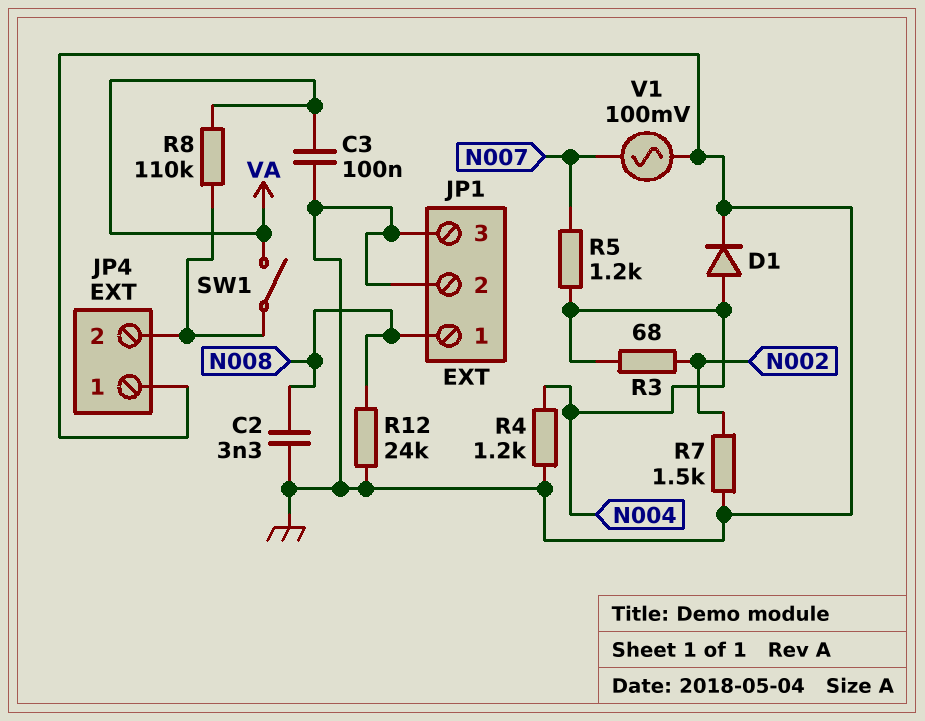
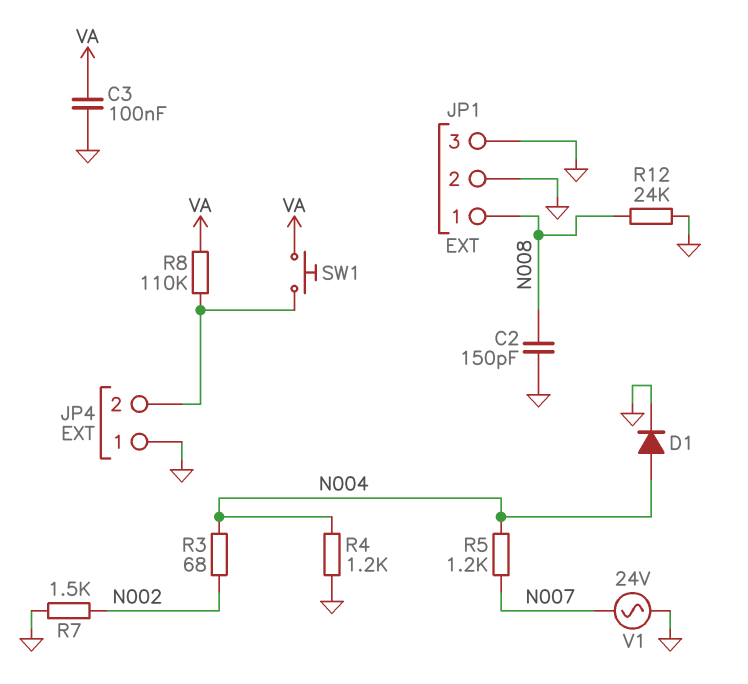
C2: 3.3nF (GND, N008) -> 150pF (GND, N008)
SW1: switch (JP4/2, VA) -> button (JP4/2, VA)
V1: AC 100mV (GND, N007) -> AC 24V (GND, N007)

